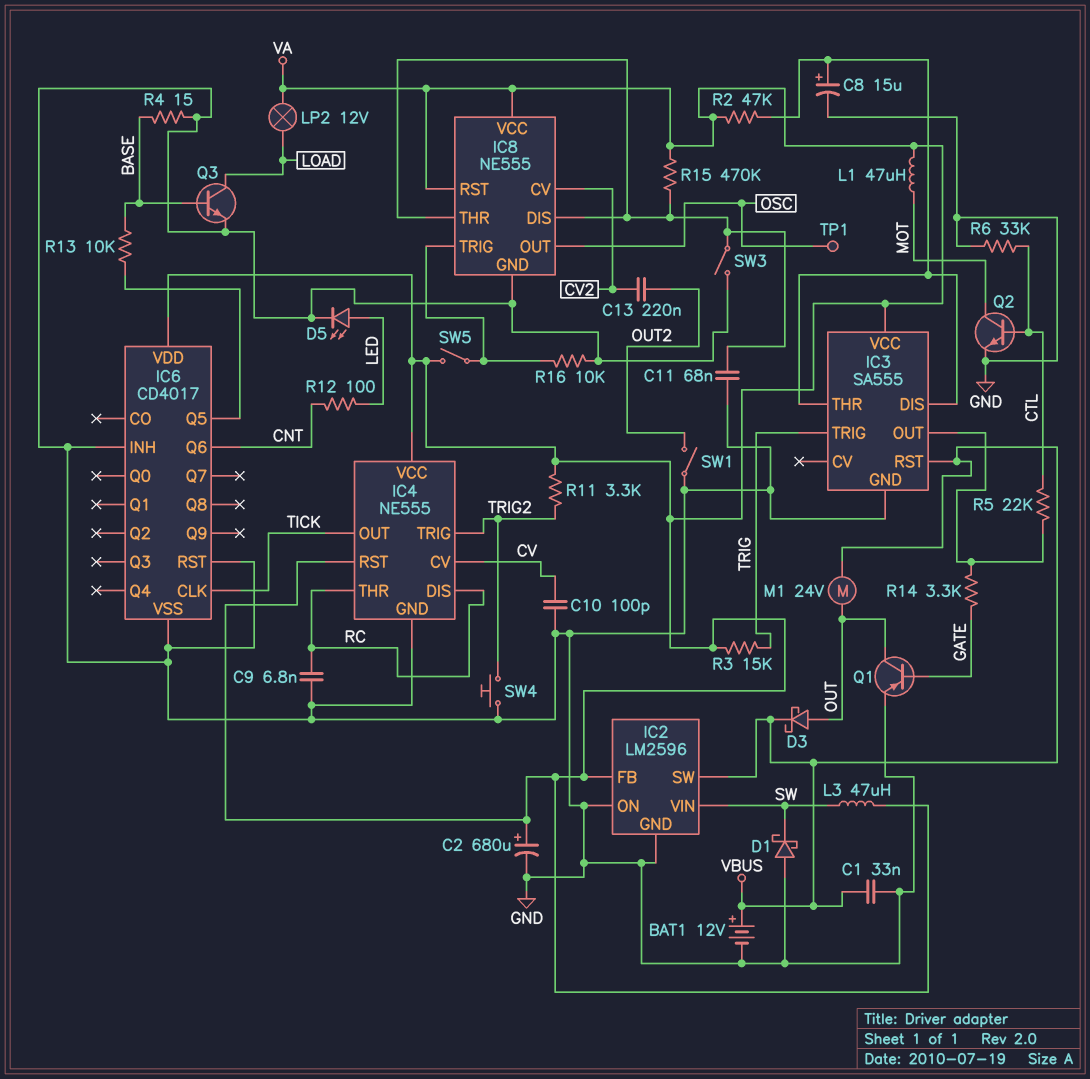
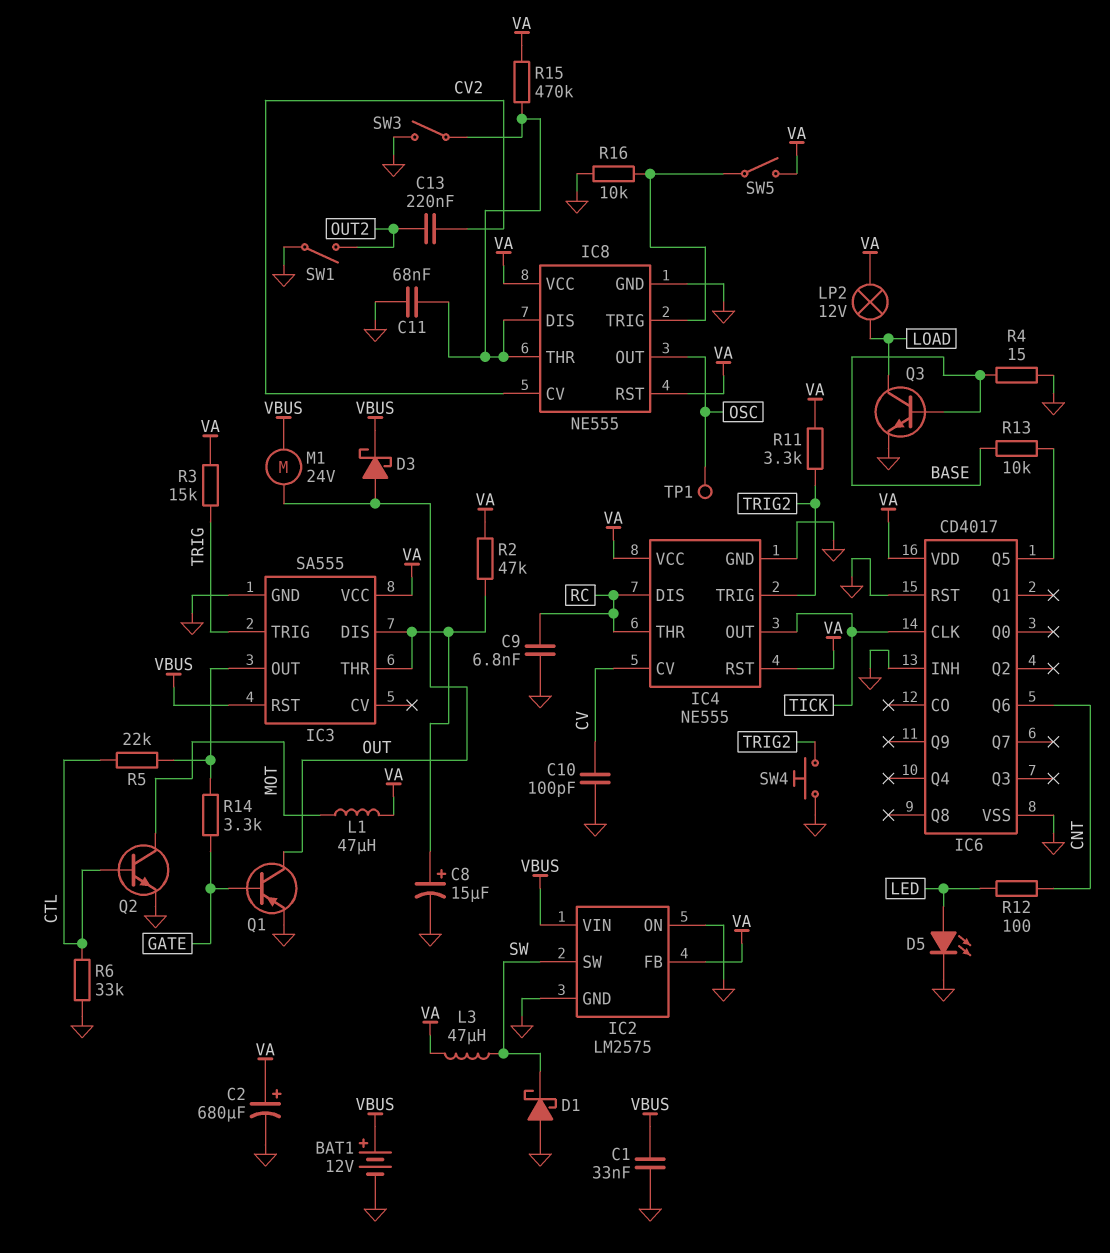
IC2: LM2596 -> LM2575
IC2 pin SW: VBUS -> SW
IC2 pin VIN: SW -> VBUS

